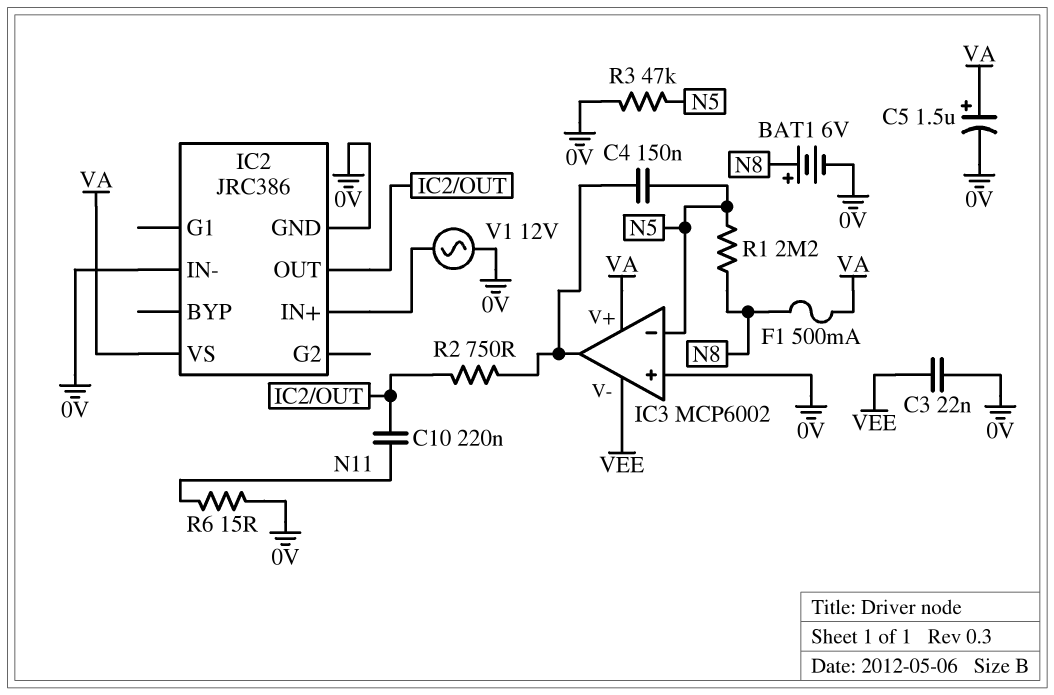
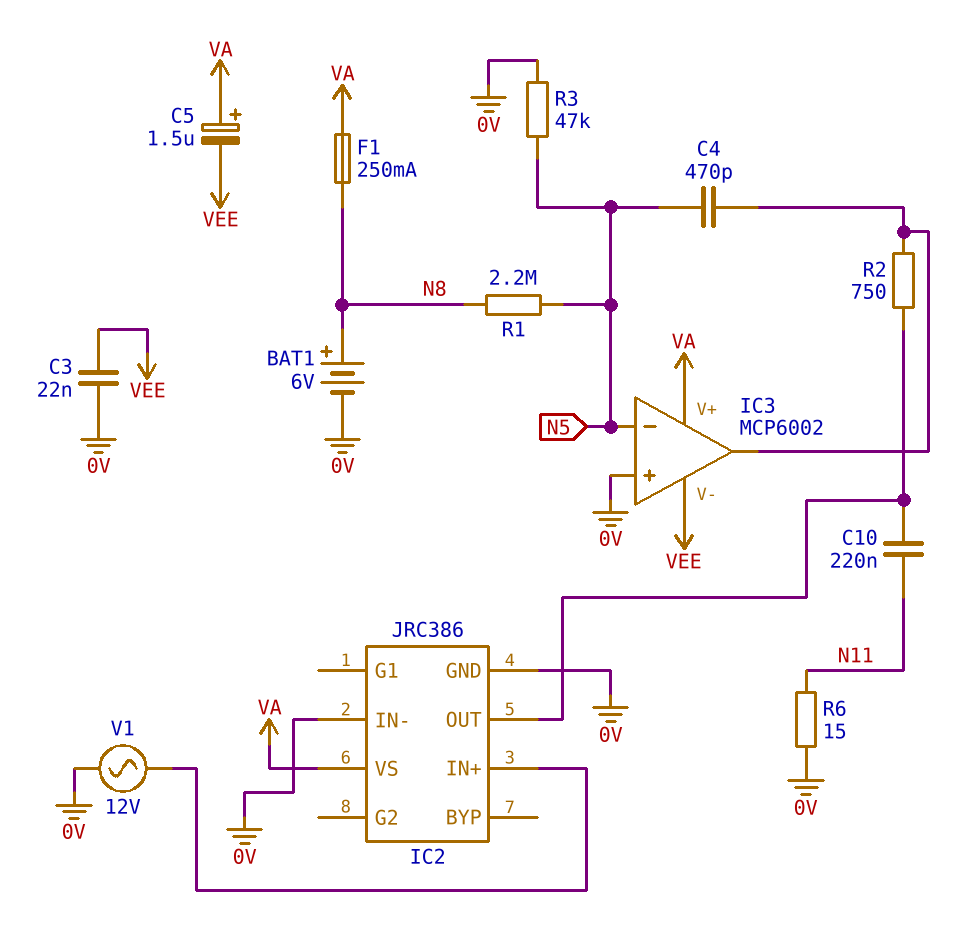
C4: 150nF (IC3/out, N5) -> 470pF (IC3/out, N5)
C5: 1.5uF (plus VA, minus 0V) -> 1.5uF (plus VA, minus VEE)
F1: 500mA (N8, VA) -> 250mA (N8, VA)

